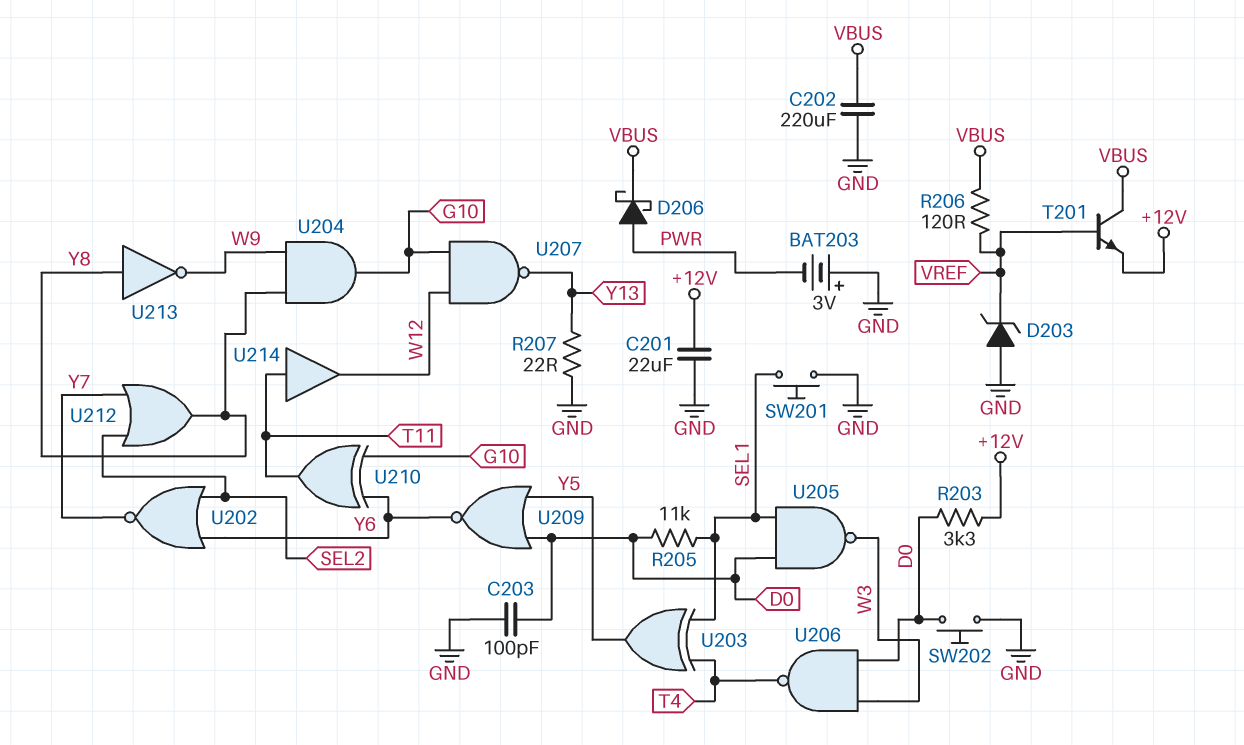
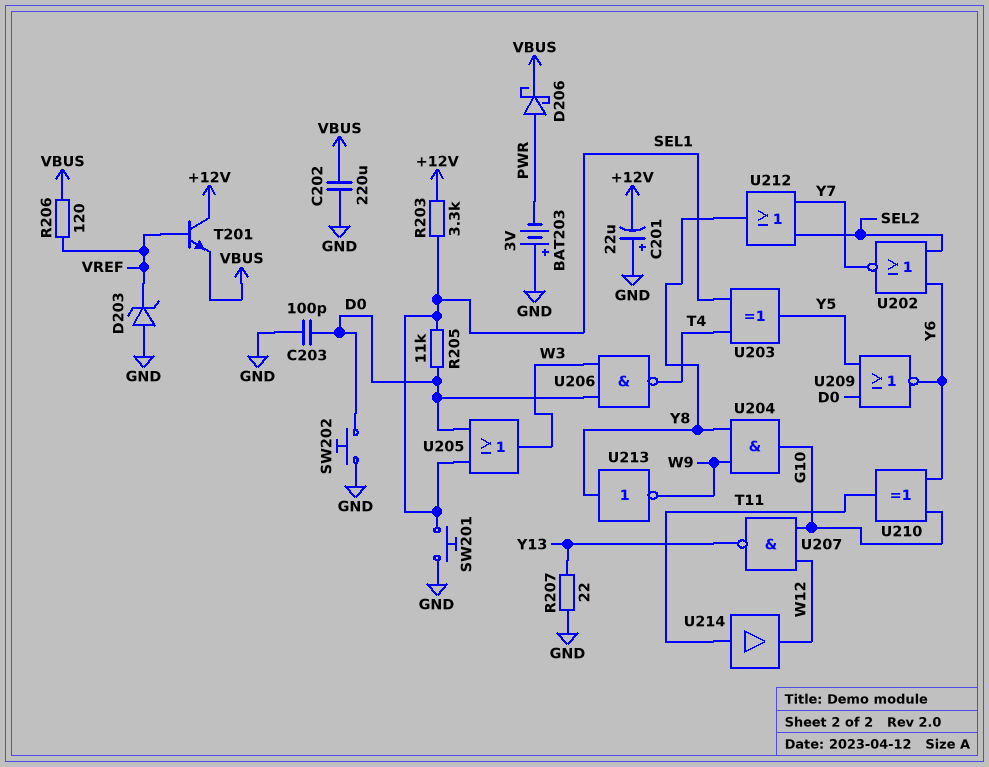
C201: 22uF (+12V, GND) -> 22uF (plus GND, minus +12V)
R203: 3.3k (+12V, D0) -> 3.3k (+12V, SEL1)
T201: NPN (B VREF, C VBUS, E +12V) -> NPN (B VREF, C +12V, E VBUS)
U205: NAND (in D0, in SEL1, out W3) -> OR (in D0, in SEL1, out W3)

